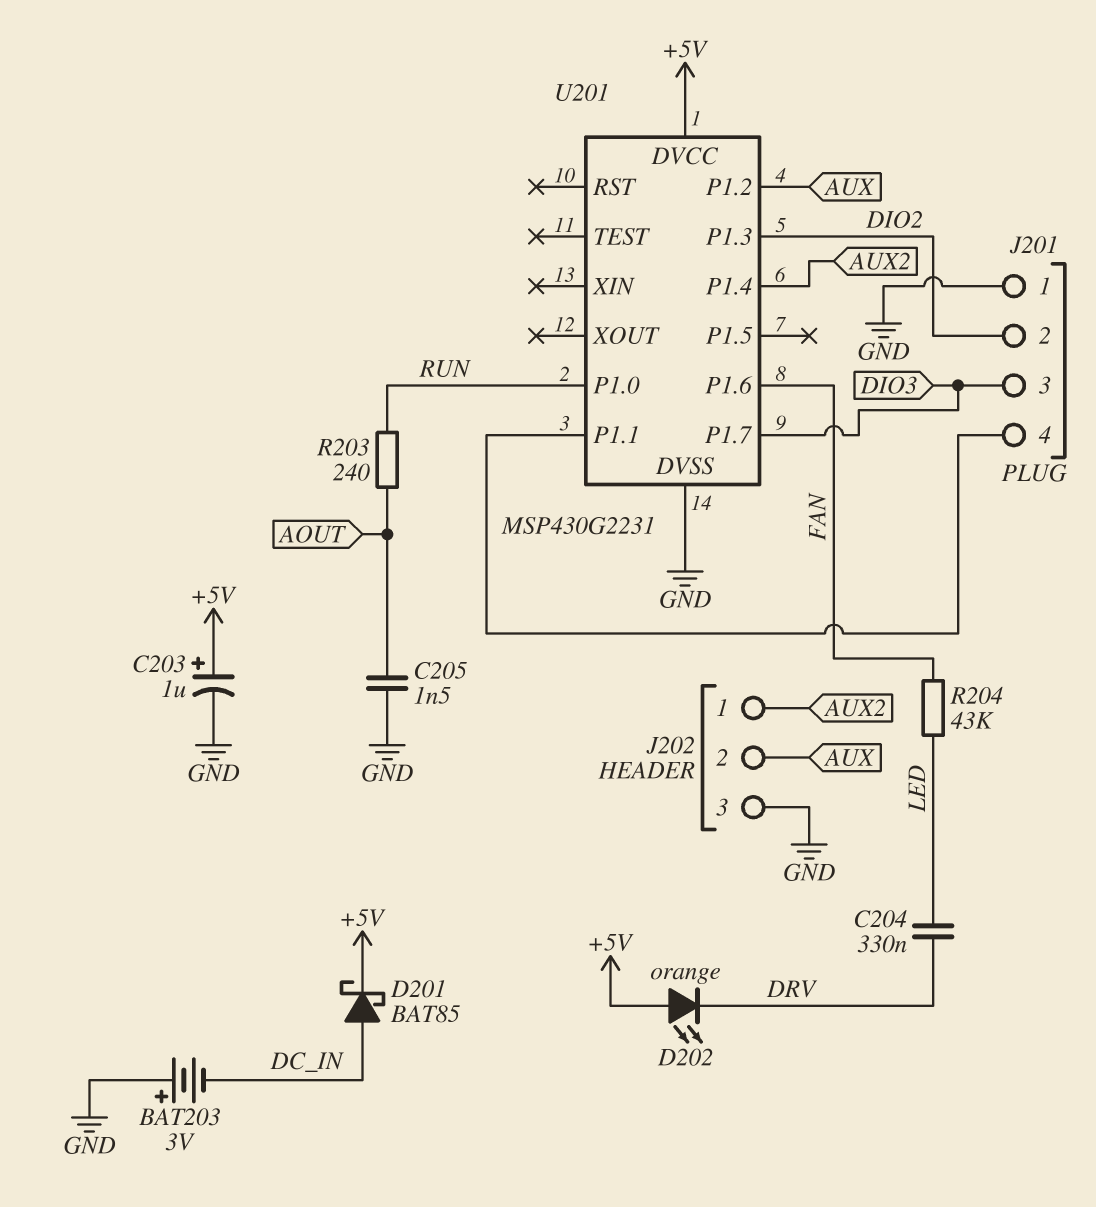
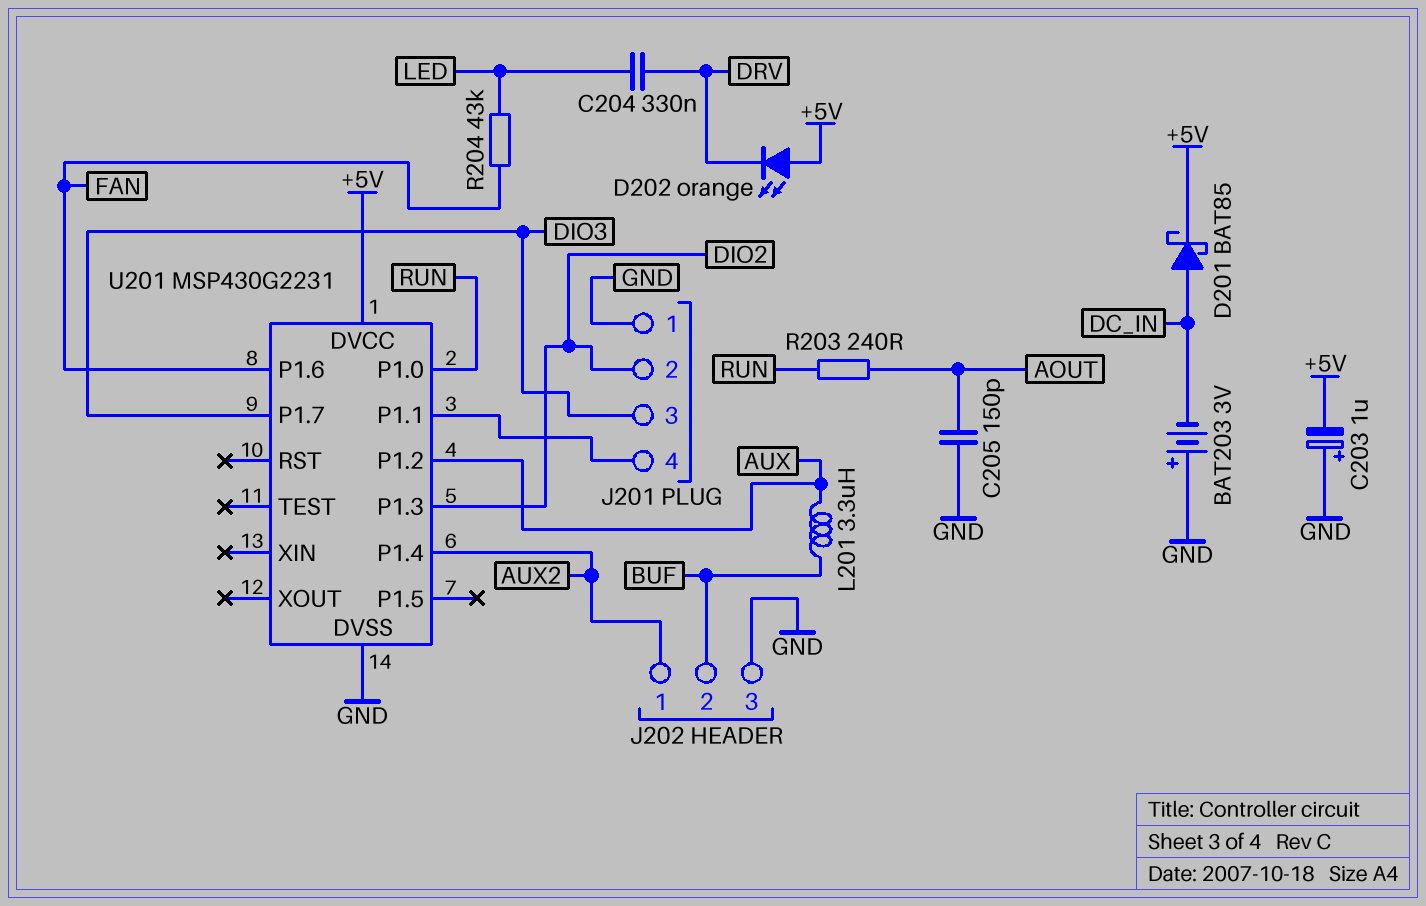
C203: 1uF (plus +5V, minus GND) -> 1uF (plus GND, minus +5V)
C205: 1.5nF (AOUT, GND) -> 150pF (AOUT, GND)
J202 pin 2: AUX -> BUF
L201: none -> 3.3uH (AUX, BUF)

